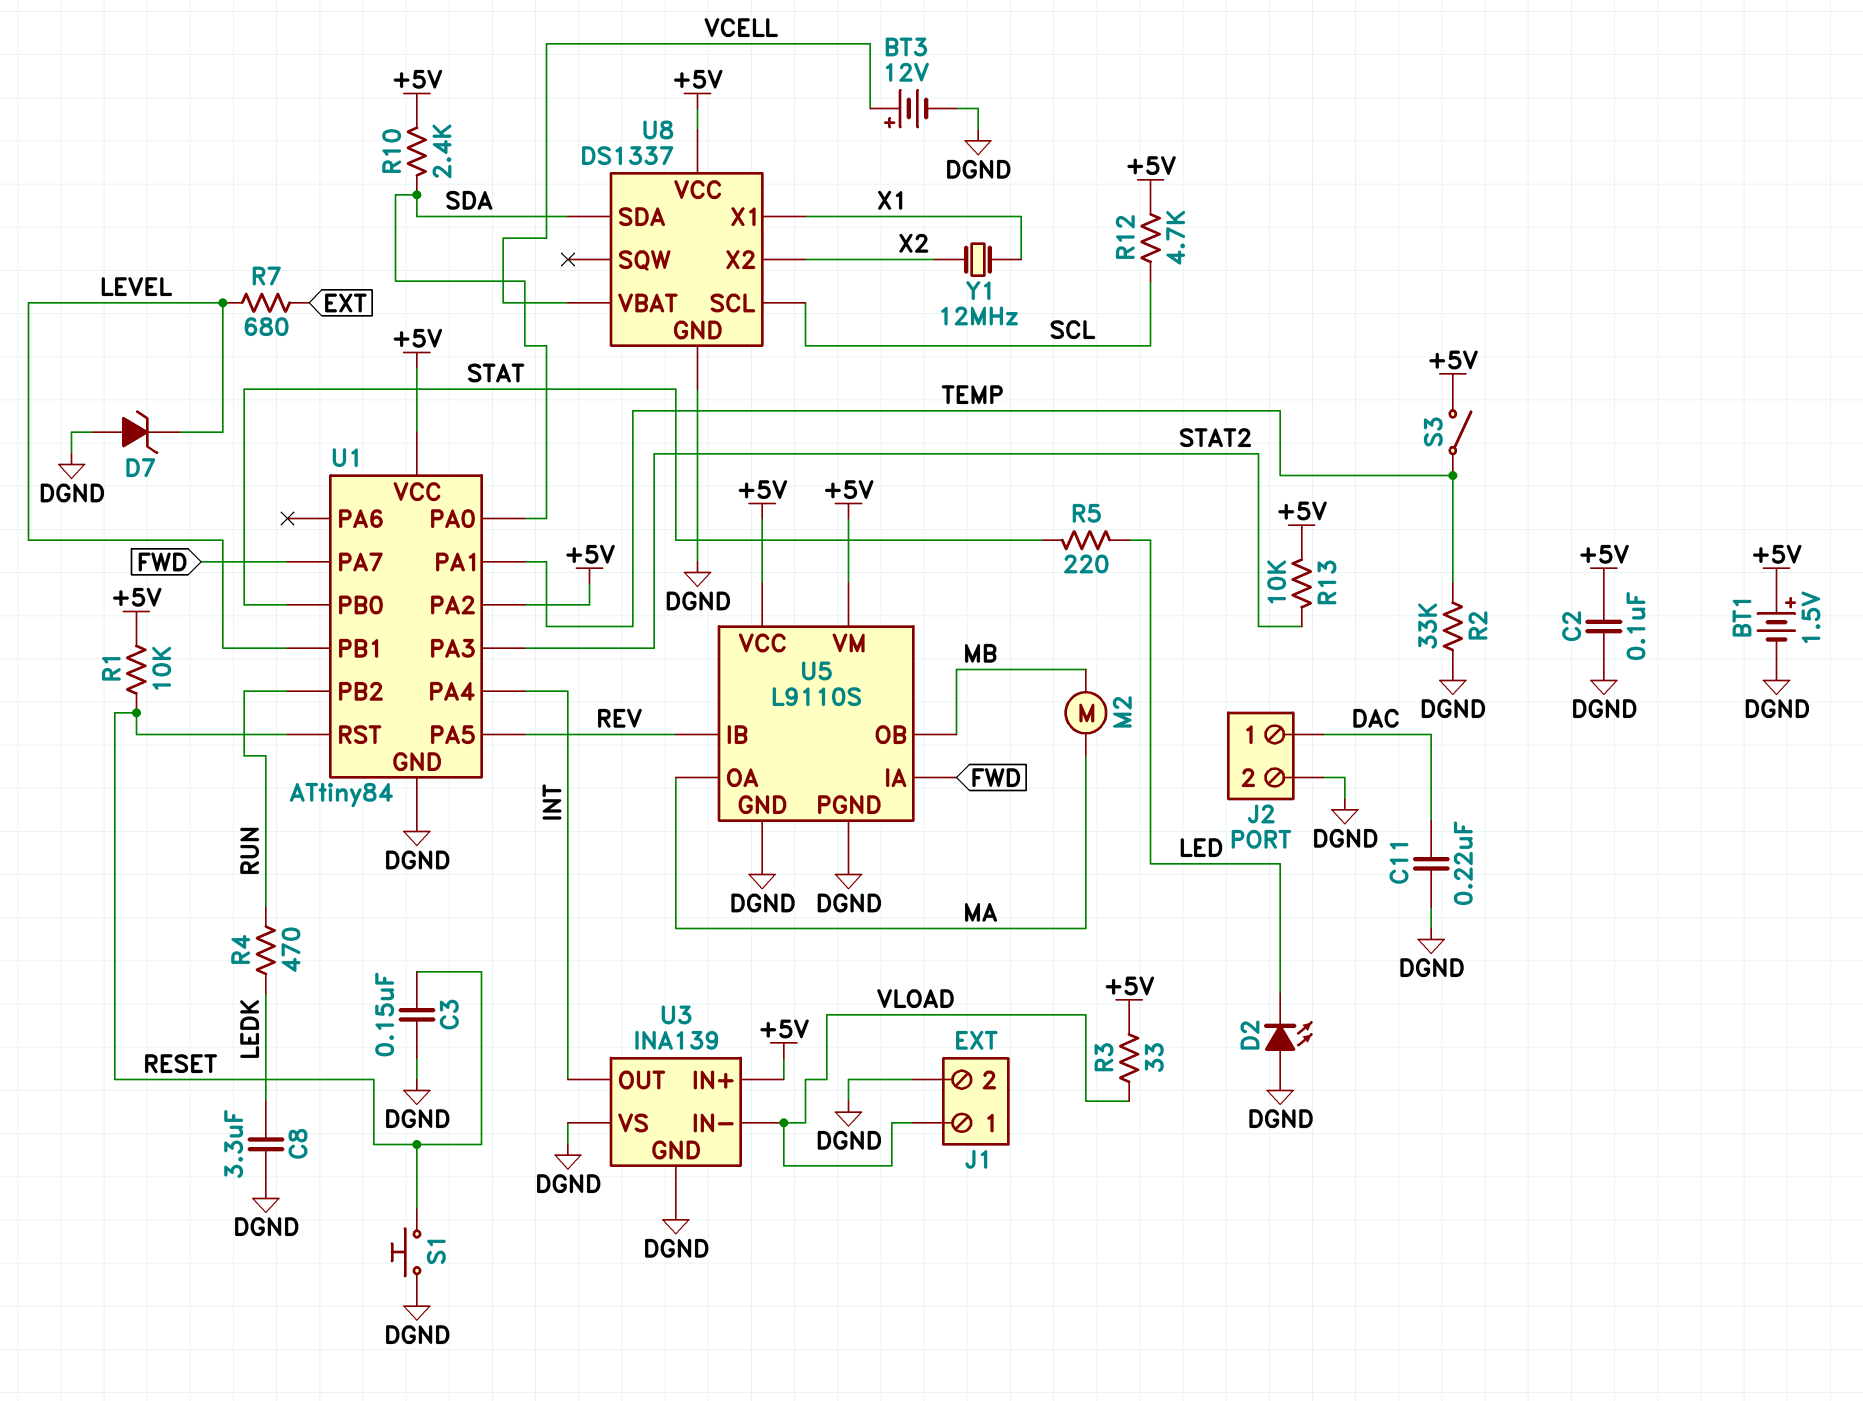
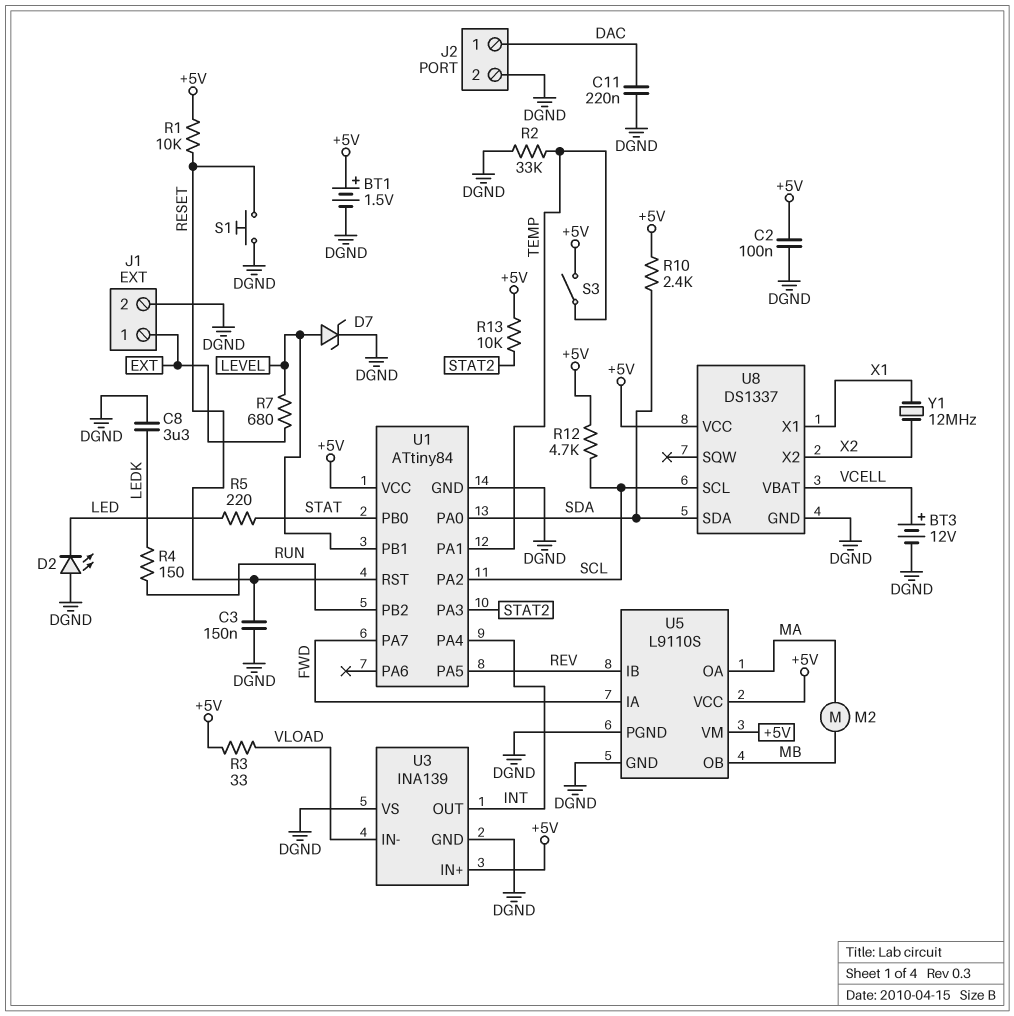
D7: zener (A DGND, K LEVEL) -> zener (A LEVEL, K DGND)
J1 pin 1: VLOAD -> EXT
R4: 470 (LEDK, RUN) -> 150 (LEDK, RUN)
U1 pin PA2: +5V -> SCL

